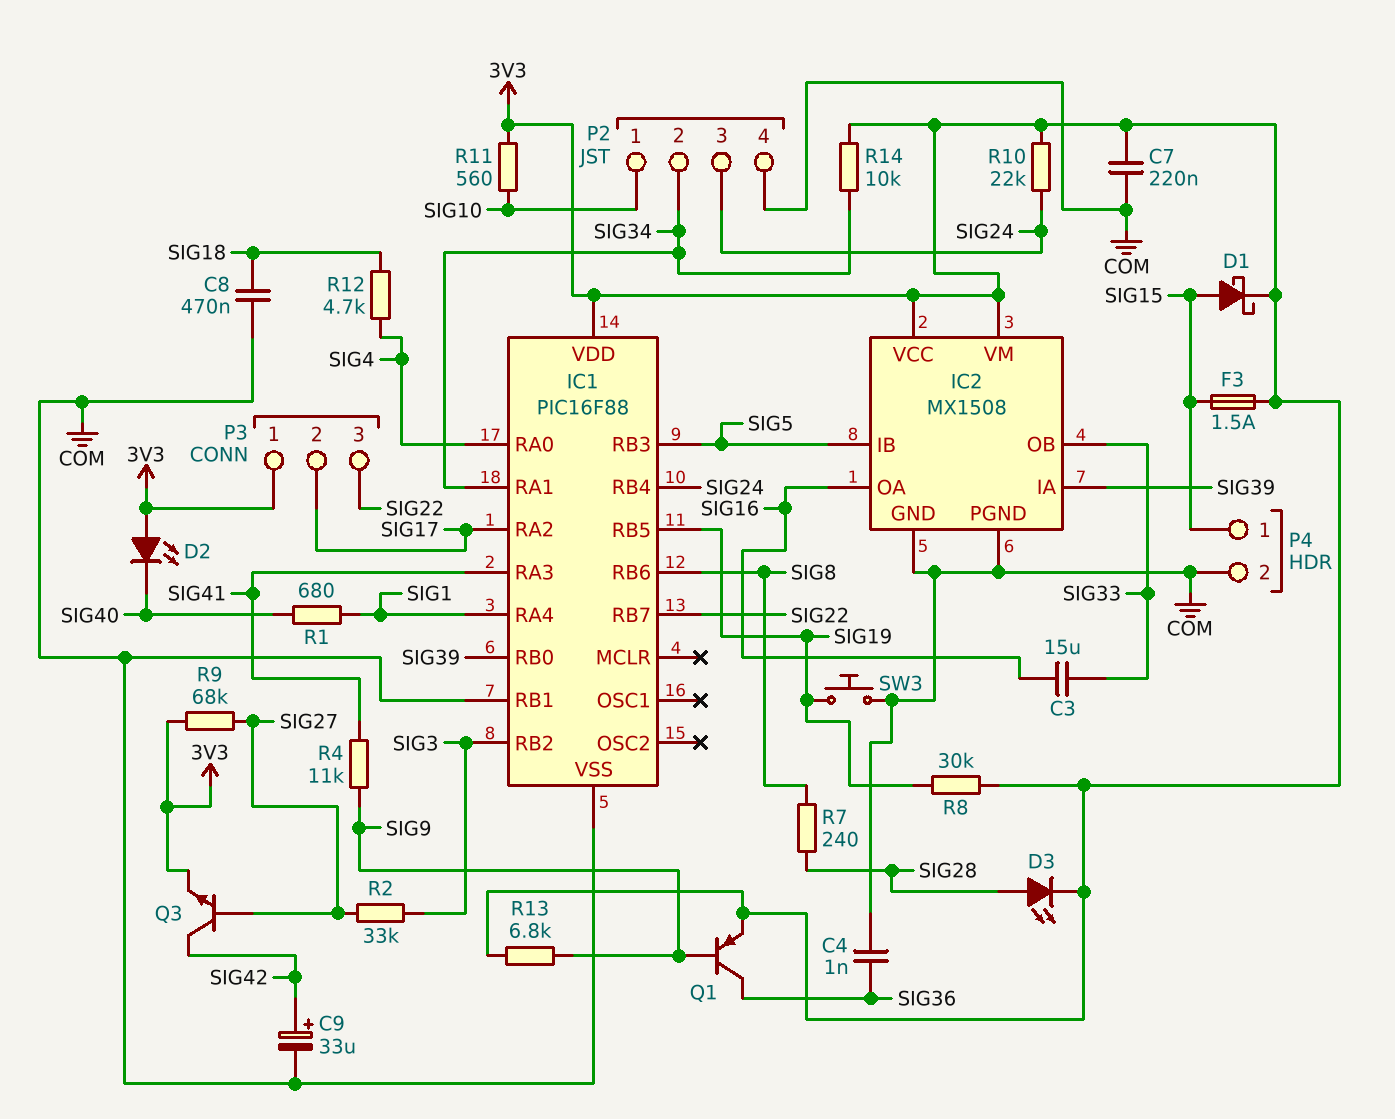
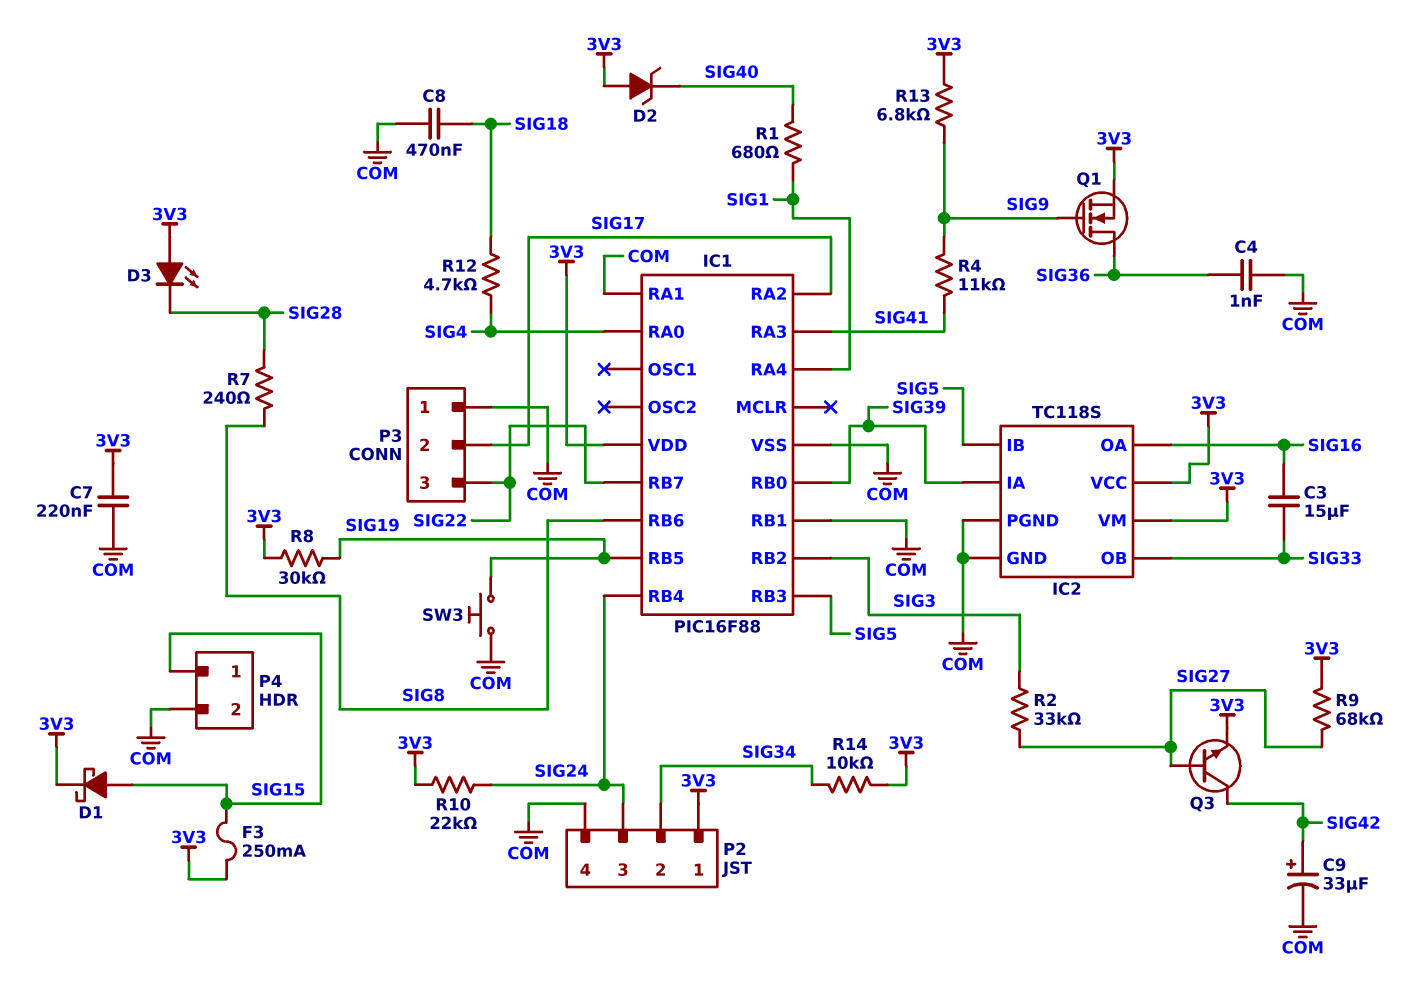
D2: LED (A 3V3, K SIG40) -> zener (A 3V3, K SIG40)
D3: LED (A SIG28, K 3V3) -> LED (A 3V3, K SIG28)
F3: 1.5A (3V3, SIG15) -> 250mA (3V3, SIG15)
IC1 pin RA1: SIG34 -> COM
IC2: MX1508 -> TC118S
P2 pin 1: SIG10 -> 3V3
P3 pin 1: 3V3 -> COM
Q1: PNP (B SIG9, C SIG36, E 3V3) -> NMOS (G SIG9, D SIG36, S 3V3)
R11: 560 (3V3, SIG10) -> none

